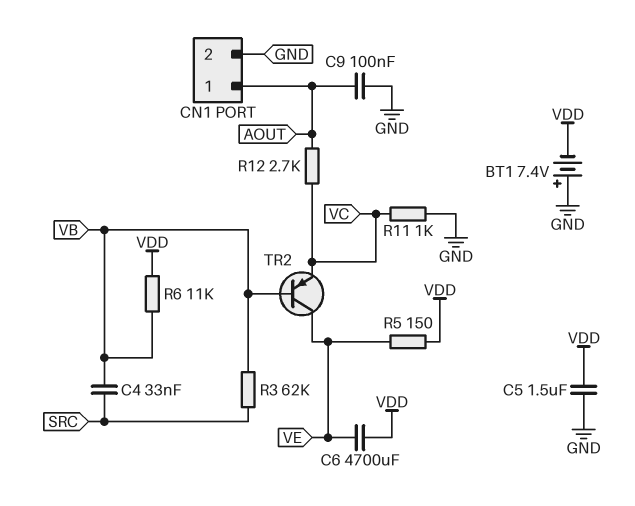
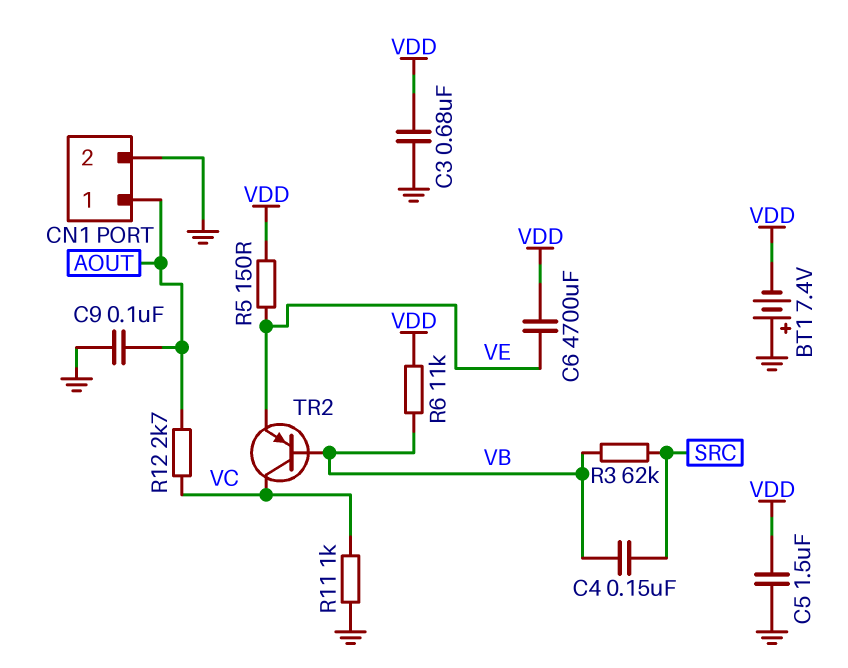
C3: none -> 680nF (GND, VDD)
C4: 33nF (SRC, VB) -> 150nF (SRC, VB)
TR2: PNP (B VB, C VE, E VC) -> PNP (B VB, C VC, E VE)

